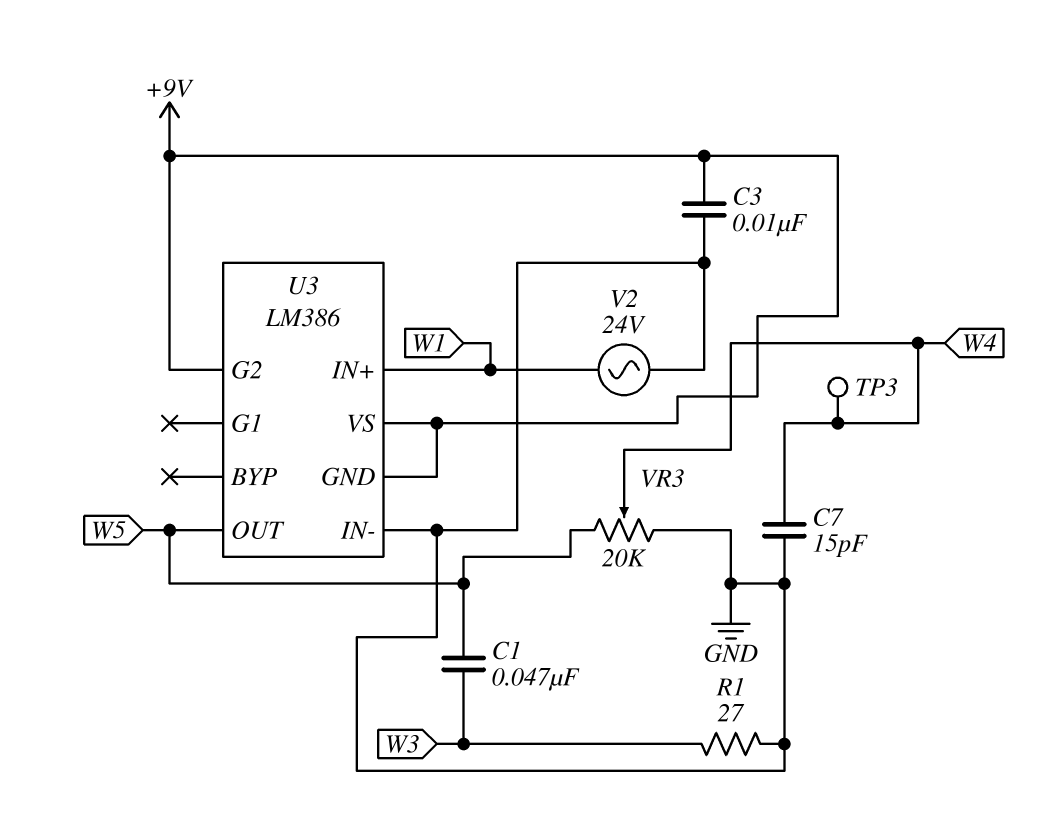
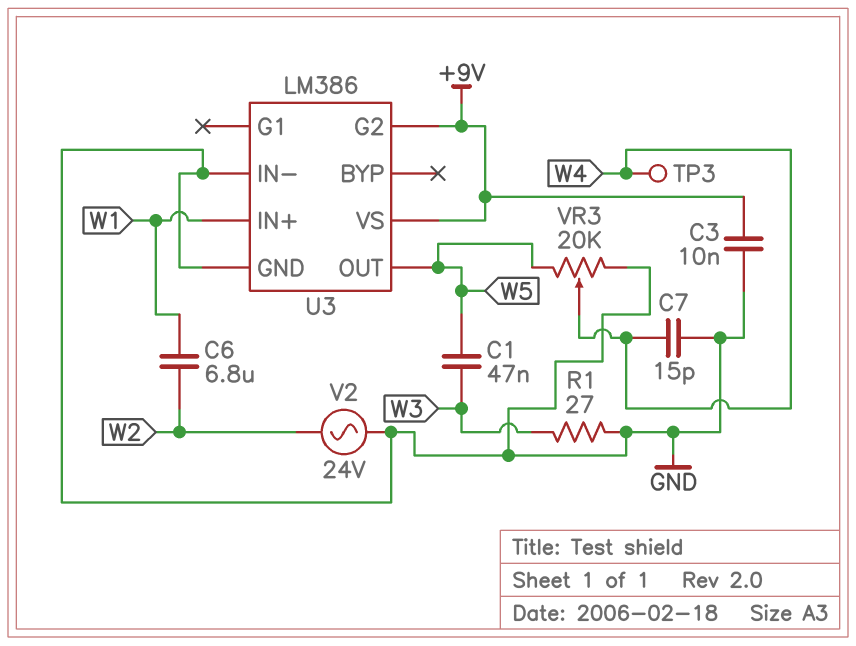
C6: none -> 6.8uF (W1, W2)
U3 pin GND: +9V -> GND
V2: AC 24V (GND, W1) -> AC 24V (GND, W2)

